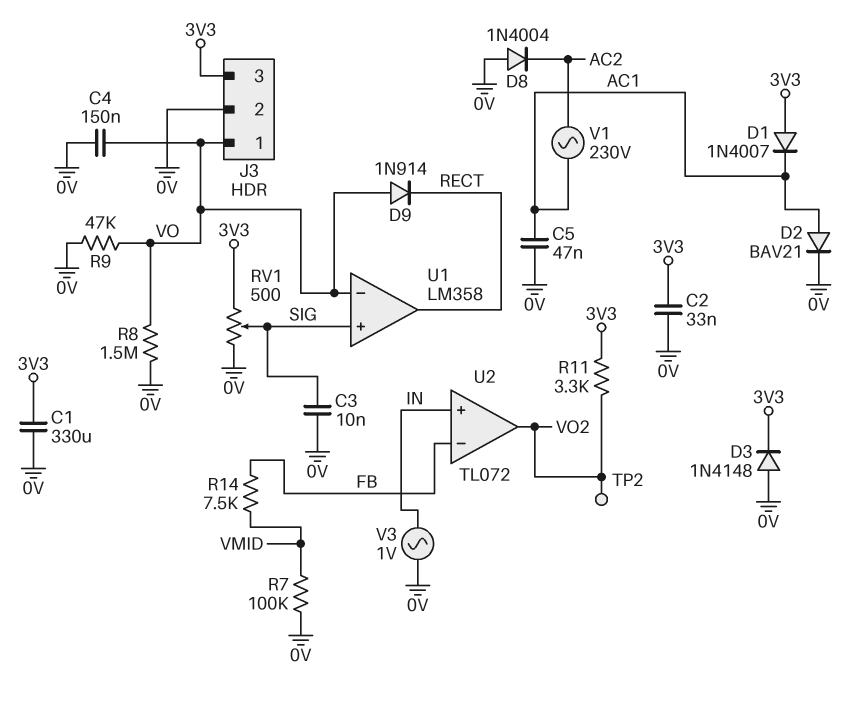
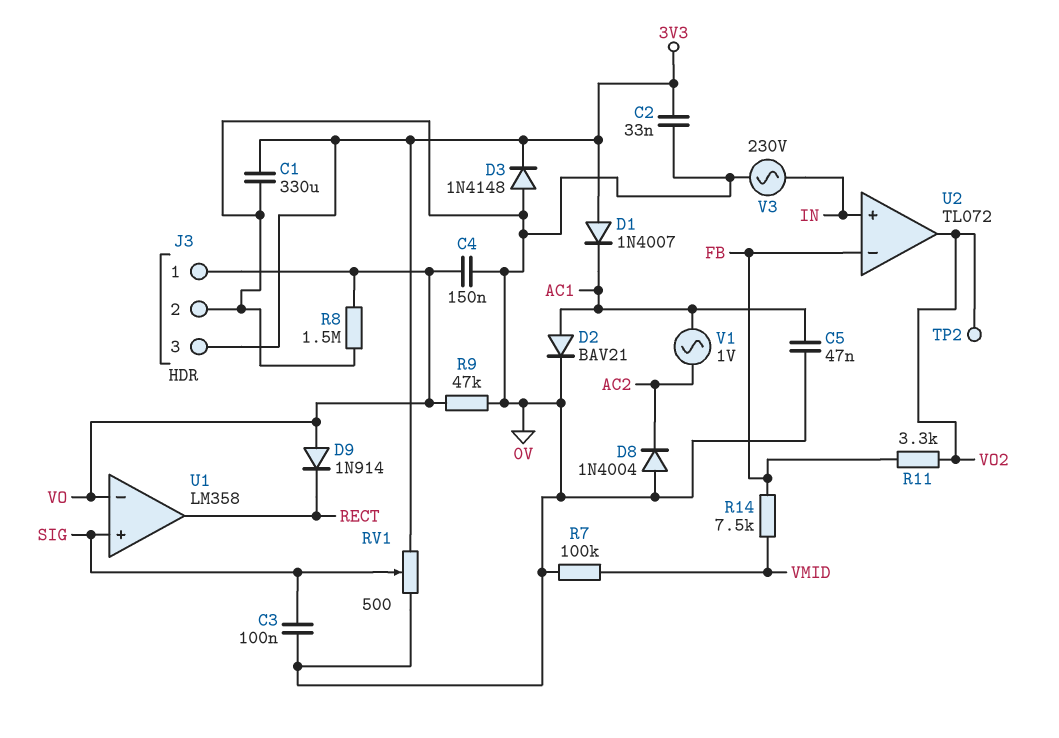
C3: 10nF (0V, SIG) -> 100nF (0V, SIG)
R11: 3.3k (3V3, VO2) -> 3.3k (FB, VO2)
V1: AC 230V (AC1, AC2) -> AC 1V (AC1, AC2)
V3: AC 1V (0V, IN) -> AC 230V (0V, IN)

